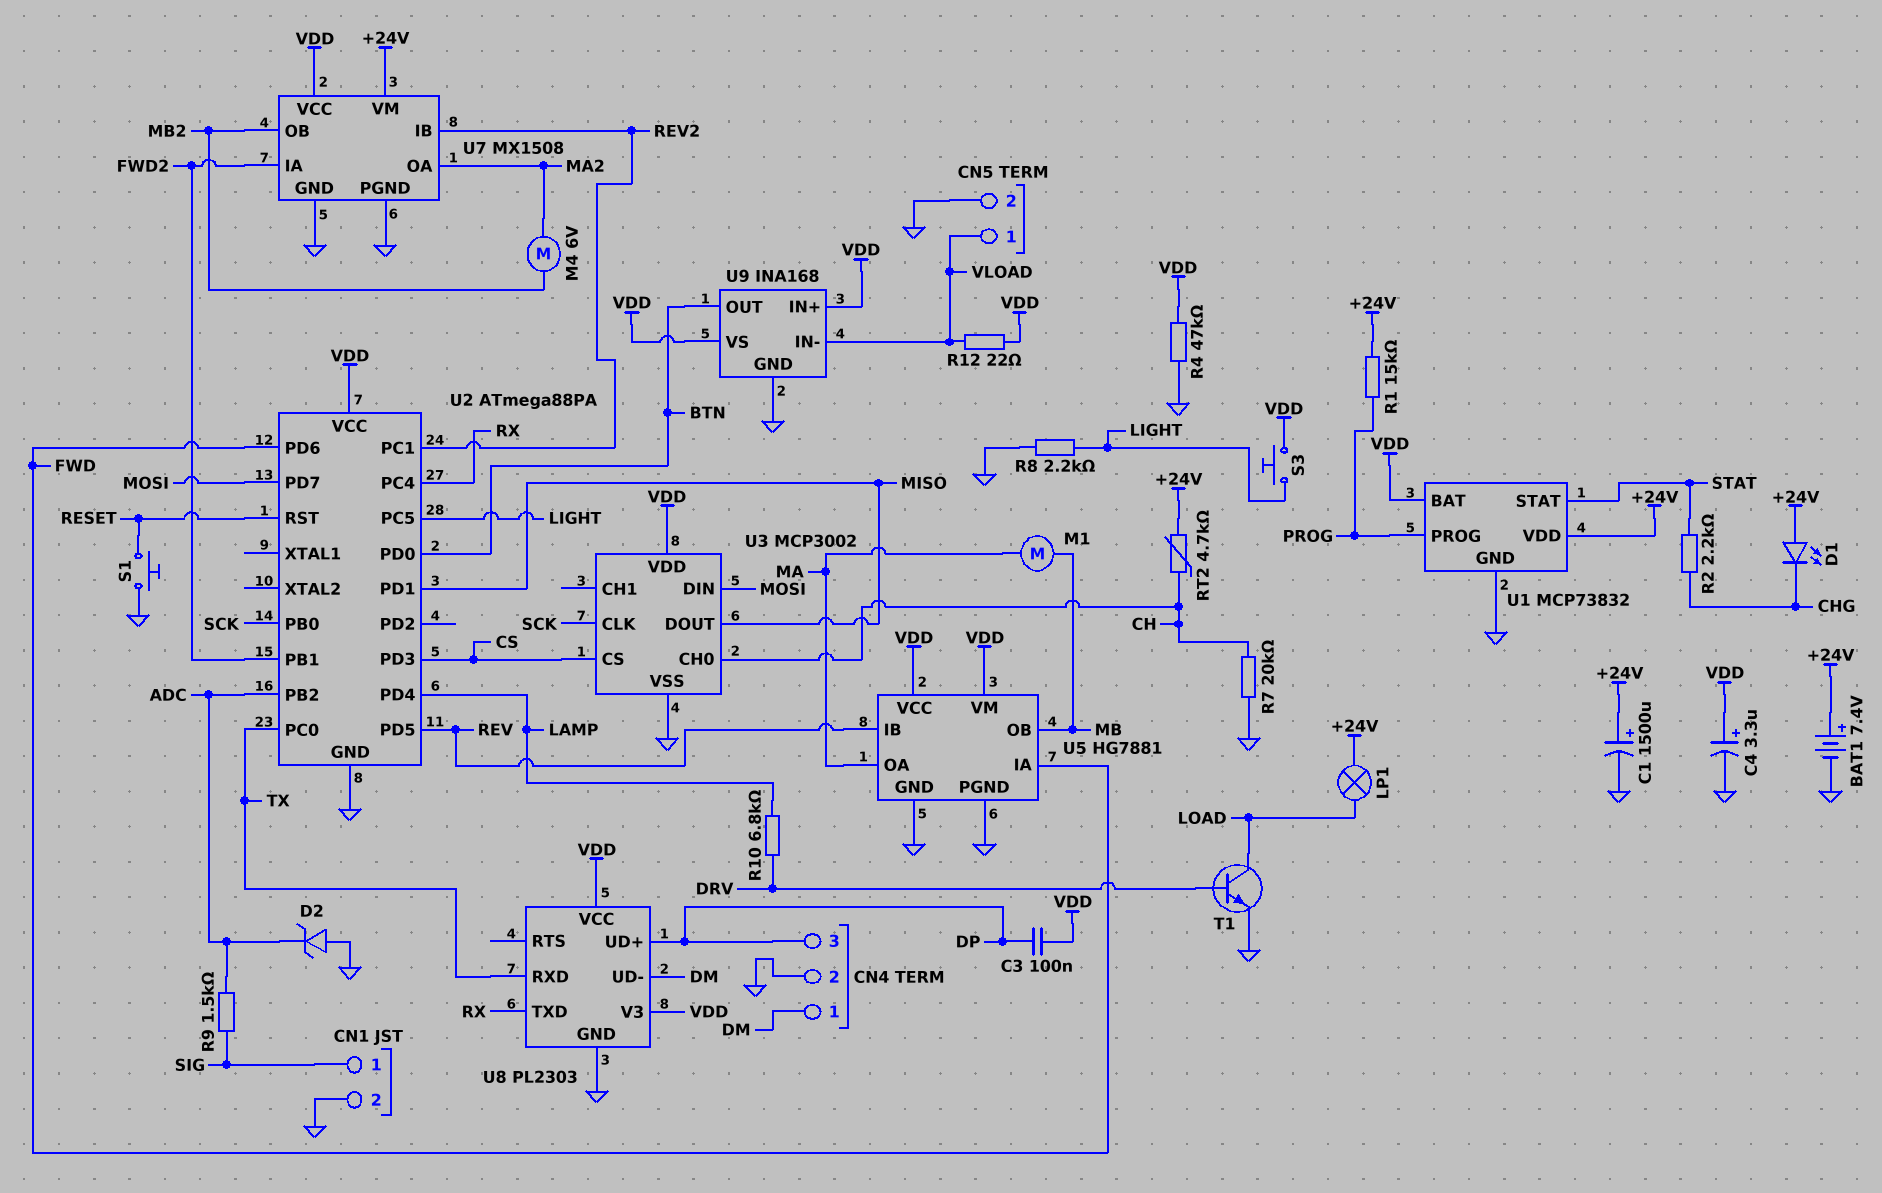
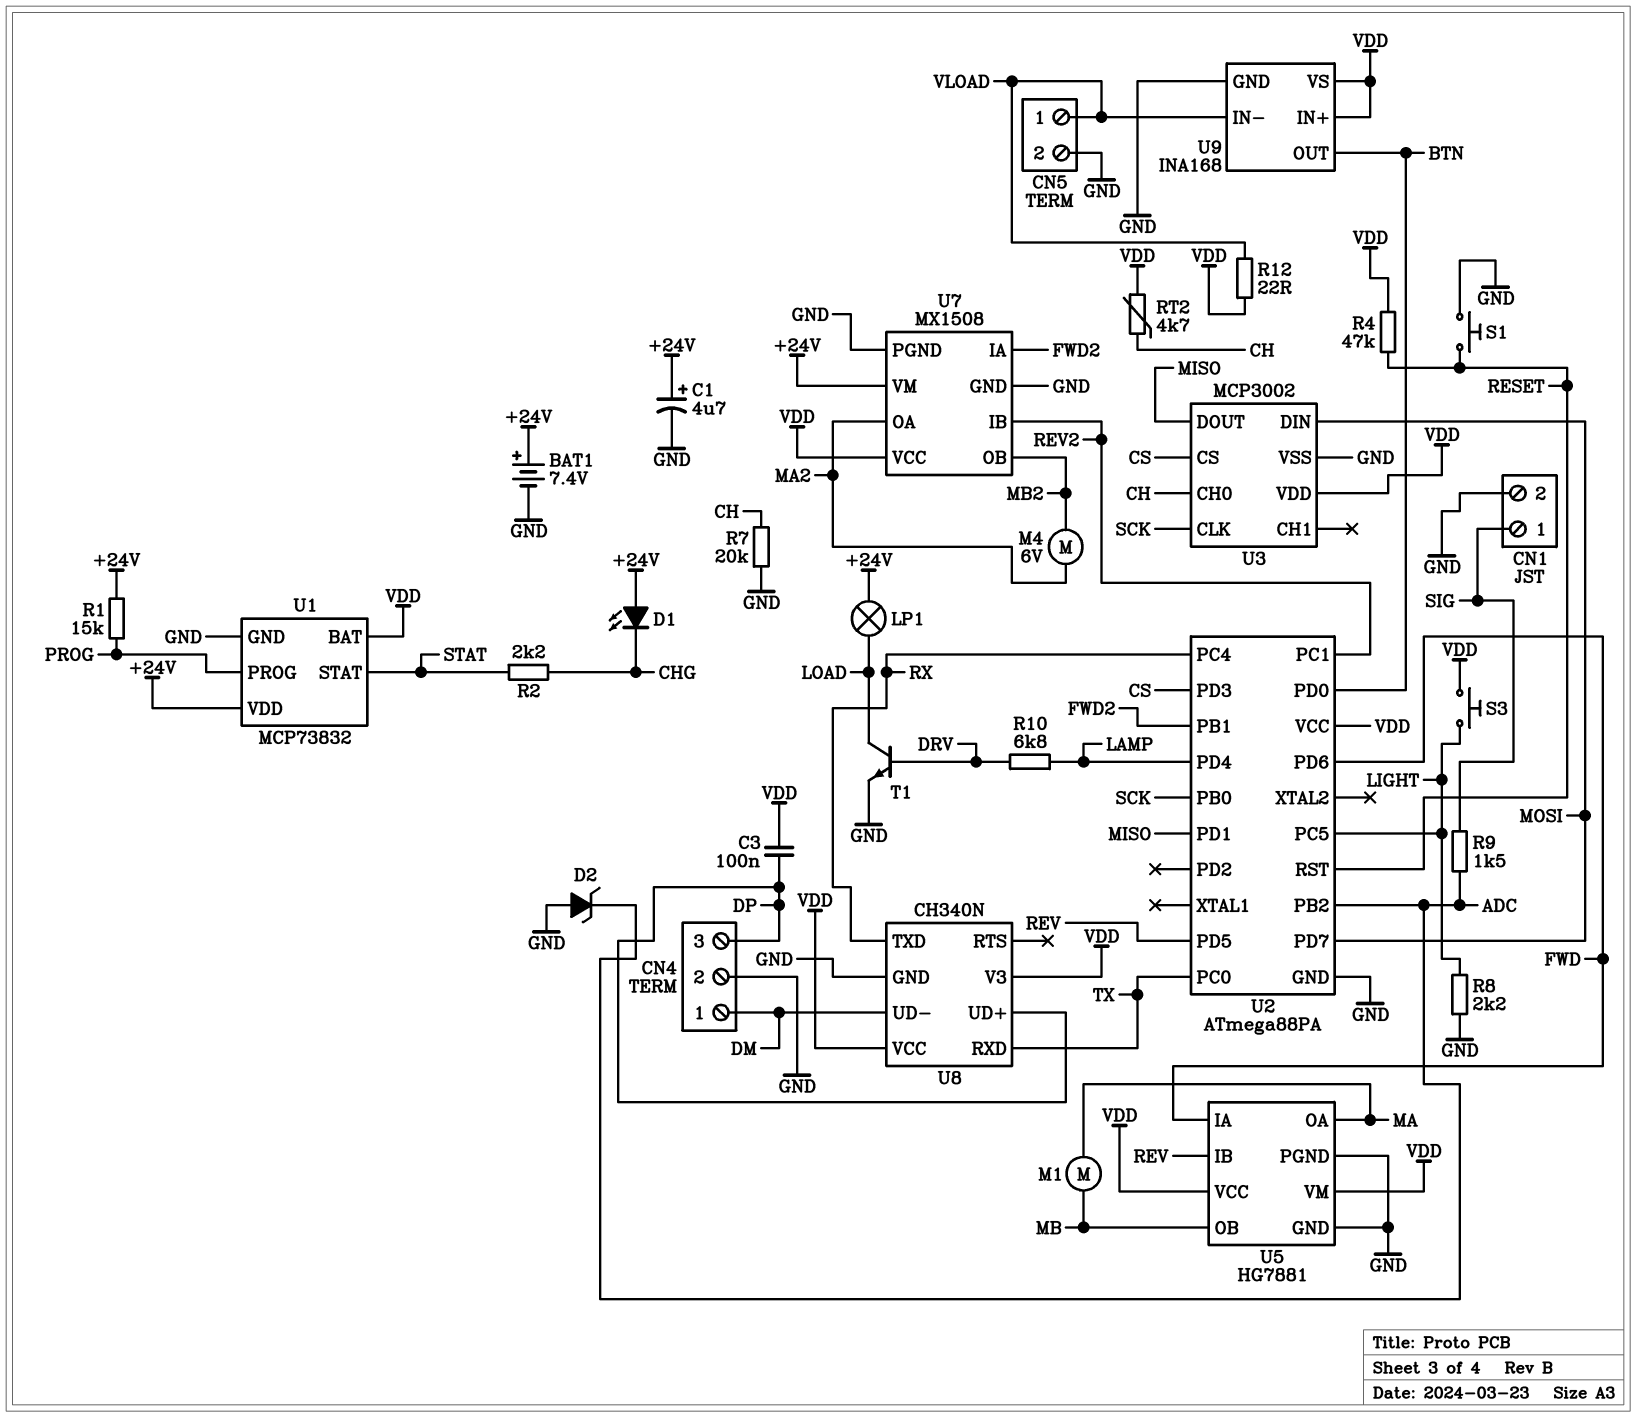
C1: 1500uF (plus +24V, minus GND) -> 4.7uF (plus +24V, minus GND)
C4: 3.3uF (plus VDD, minus GND) -> none
R4: 47k (GND, VDD) -> 47k (RESET, VDD)
RT2: 4.7k (+24V, CH) -> 4.7k (CH, VDD)
U8: PL2303 -> CH340N

